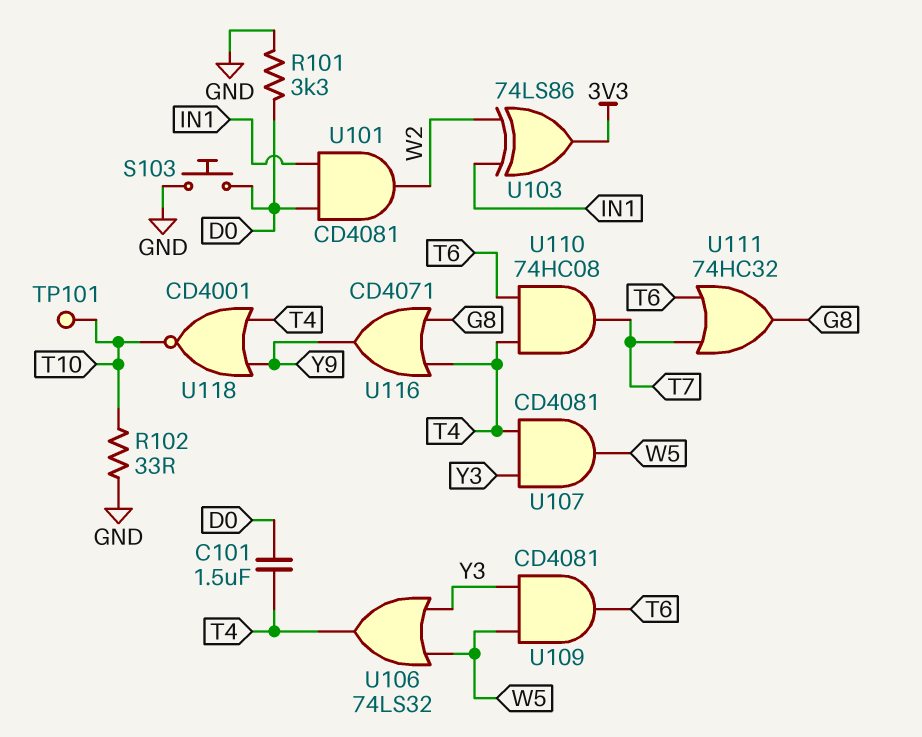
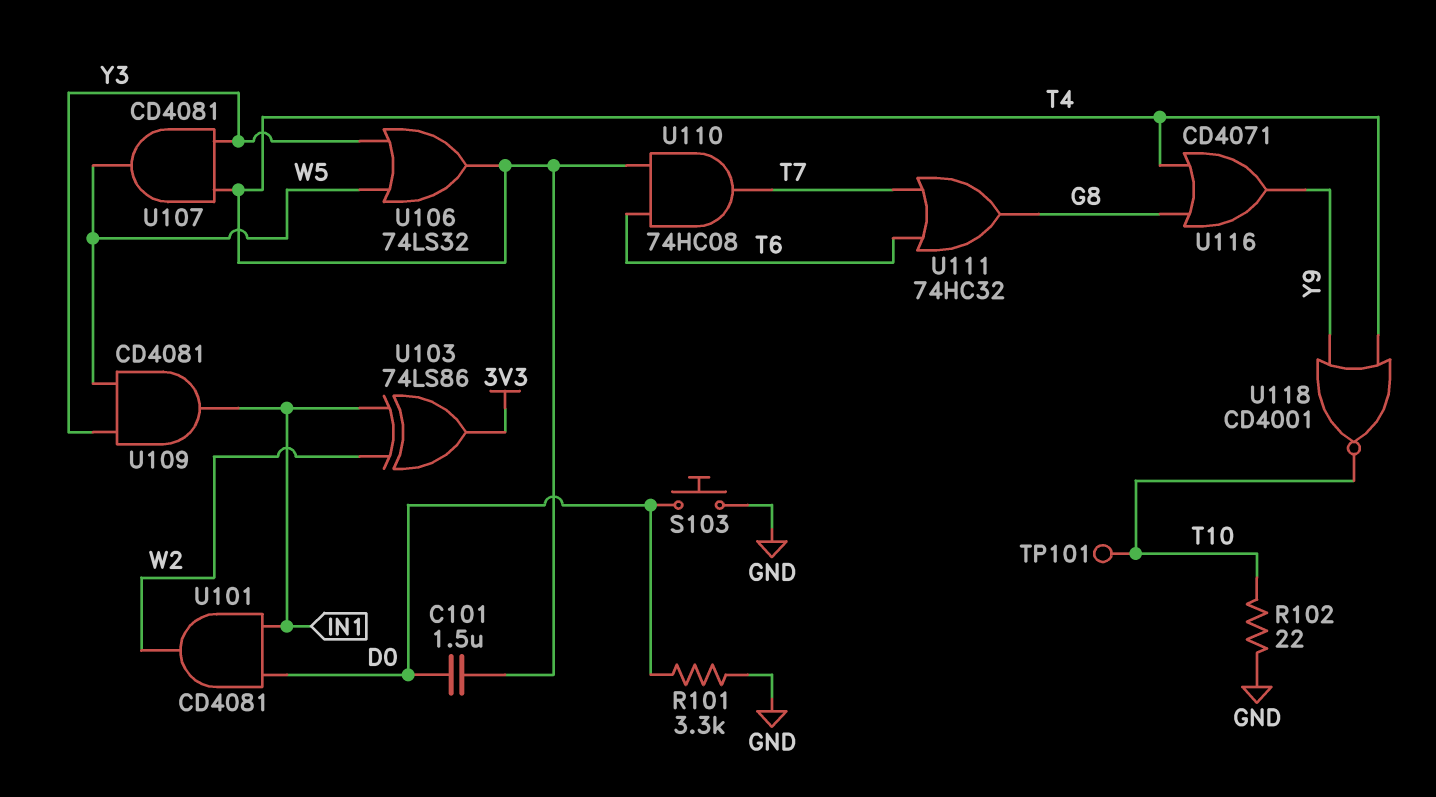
R102: 33 (GND, T10) -> 22 (GND, T10)
U109: AND CD4081 (in W5, in Y3, out T6) -> AND CD4081 (in W5, in Y3, out IN1)

